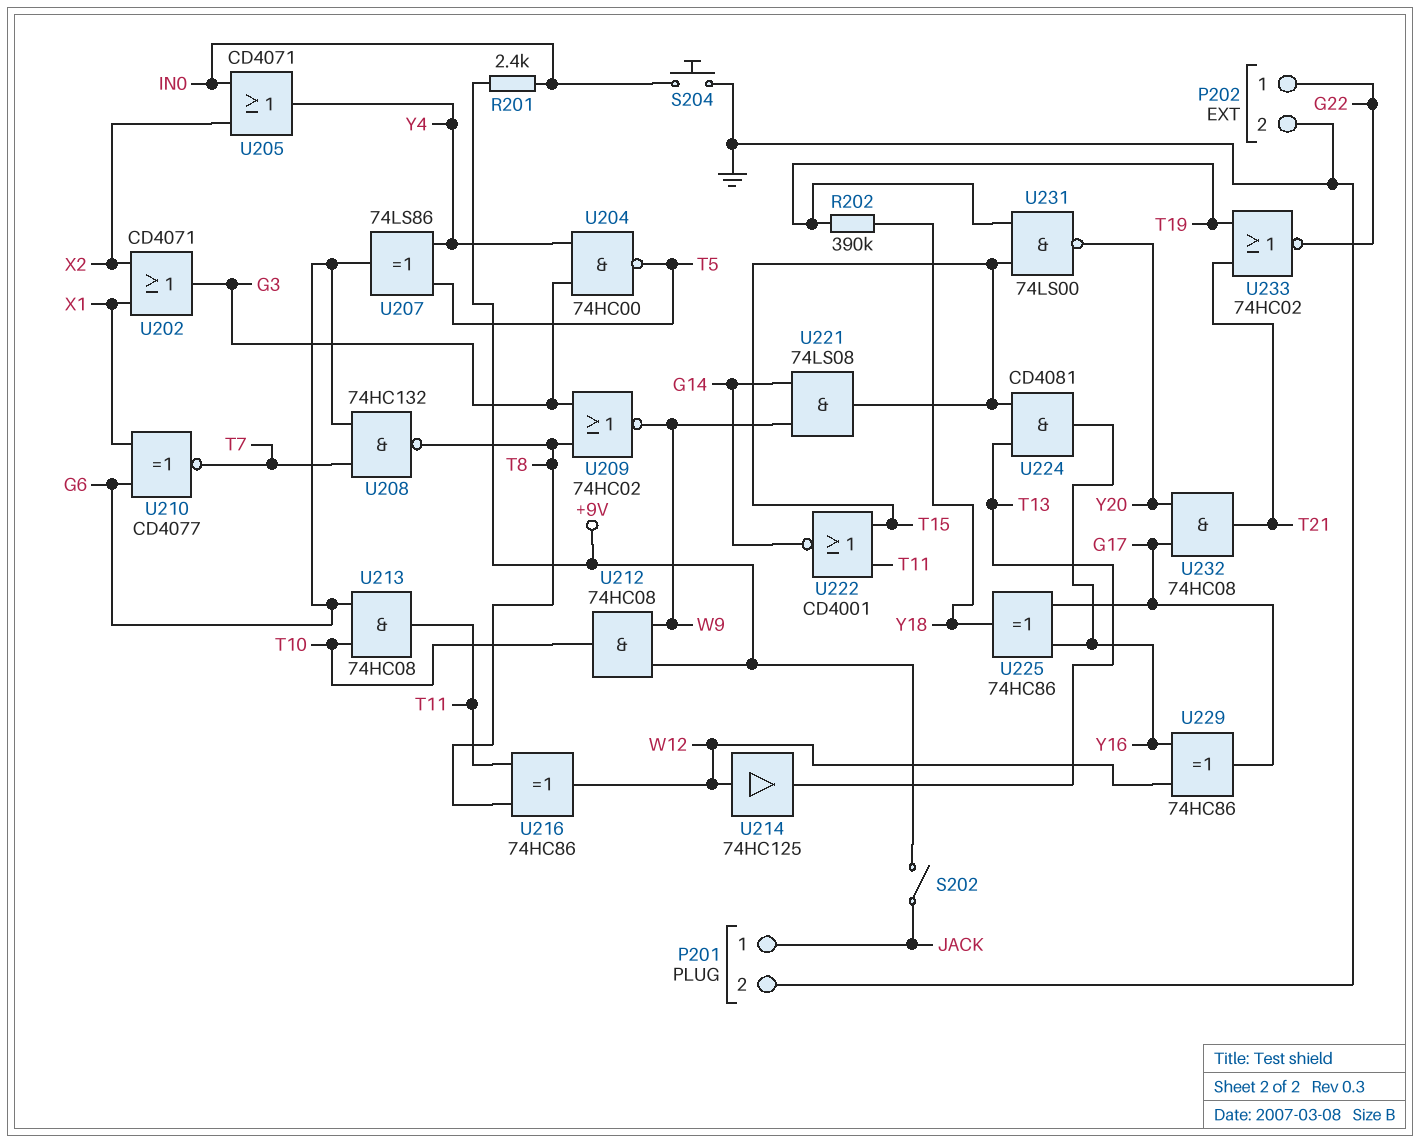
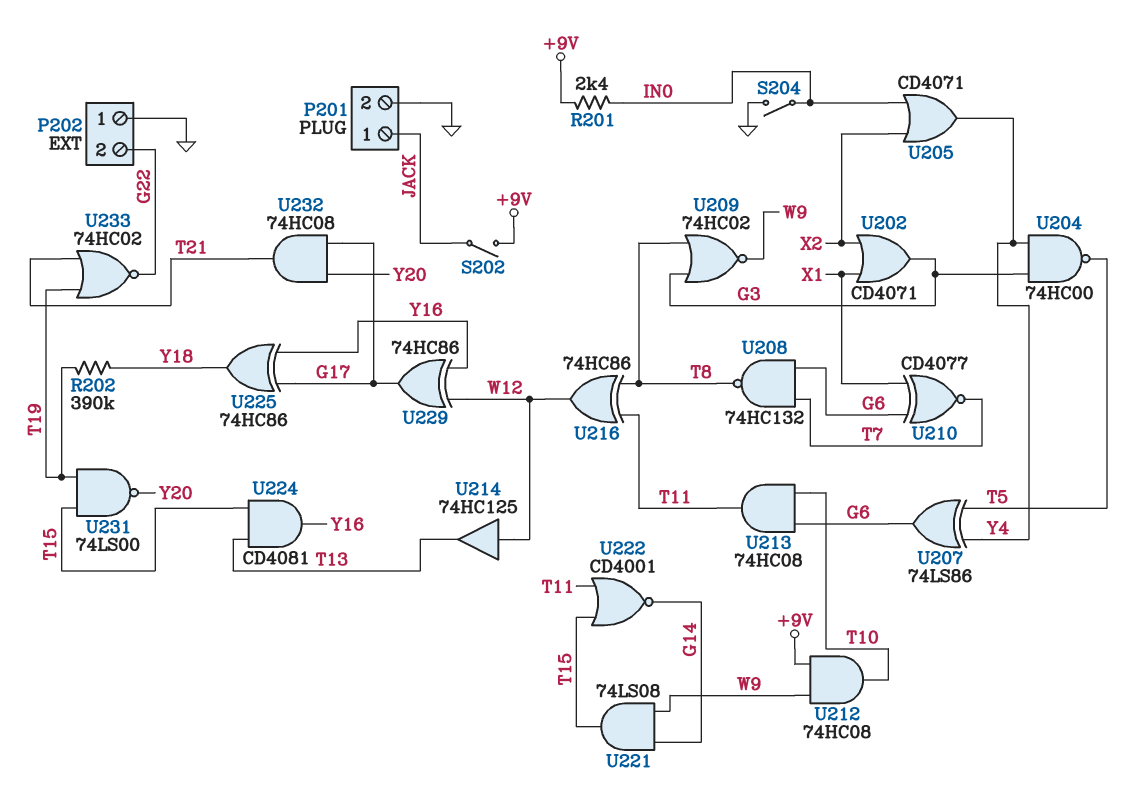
P202 pin 1: G22 -> GND
P202 pin 2: GND -> G22
S204: button (GND, IN0) -> switch (GND, IN0)

